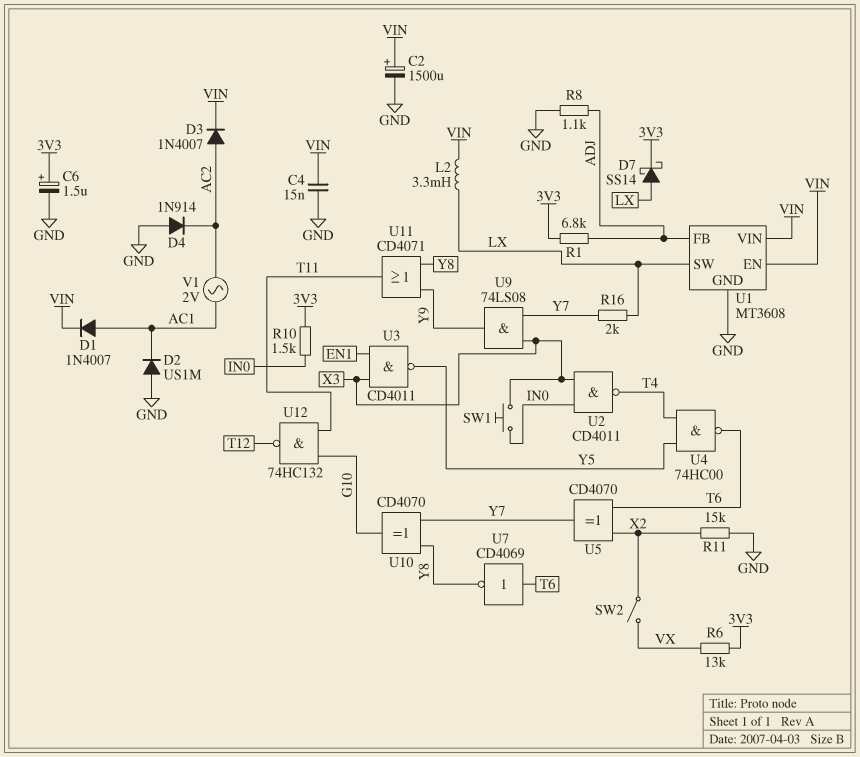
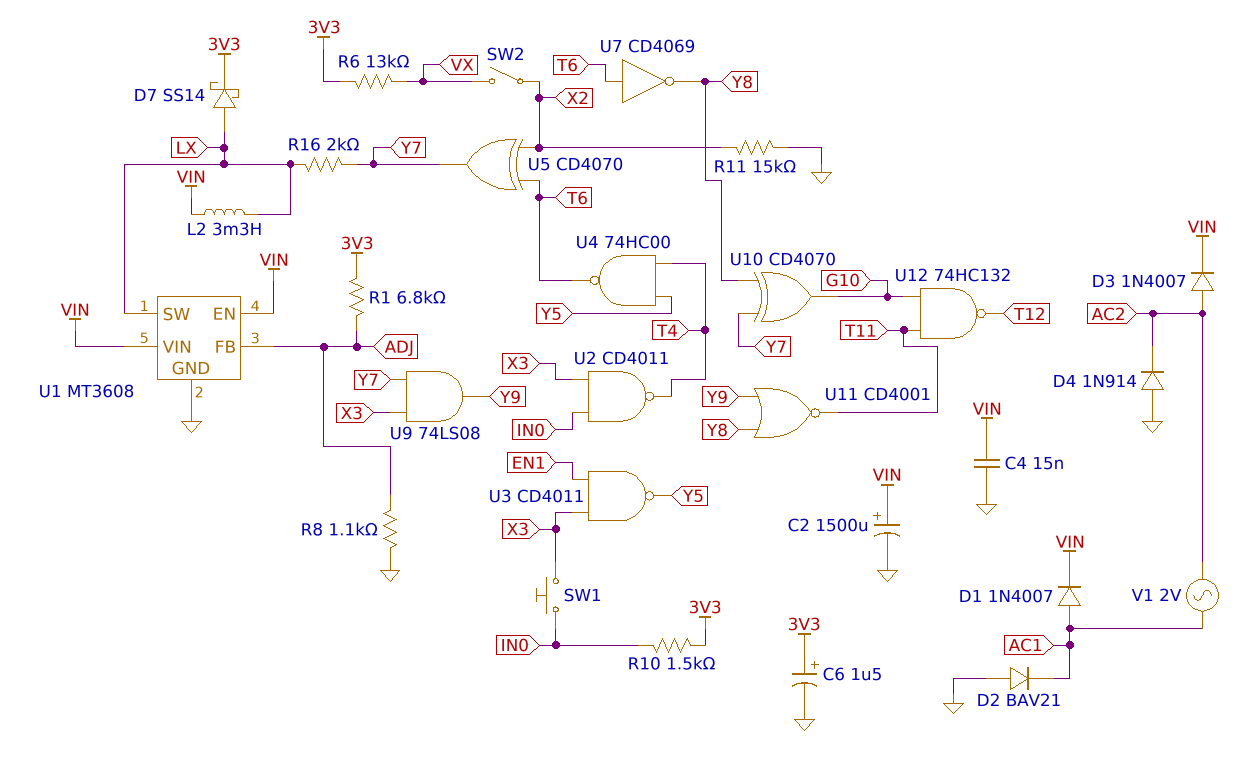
D2: diode US1M (A GND, K AC1) -> diode BAV21 (A GND, K AC1)
U11: OR CD4071 (in Y8, in Y9, out T11) -> NOR CD4001 (in Y8, in Y9, out T11)

